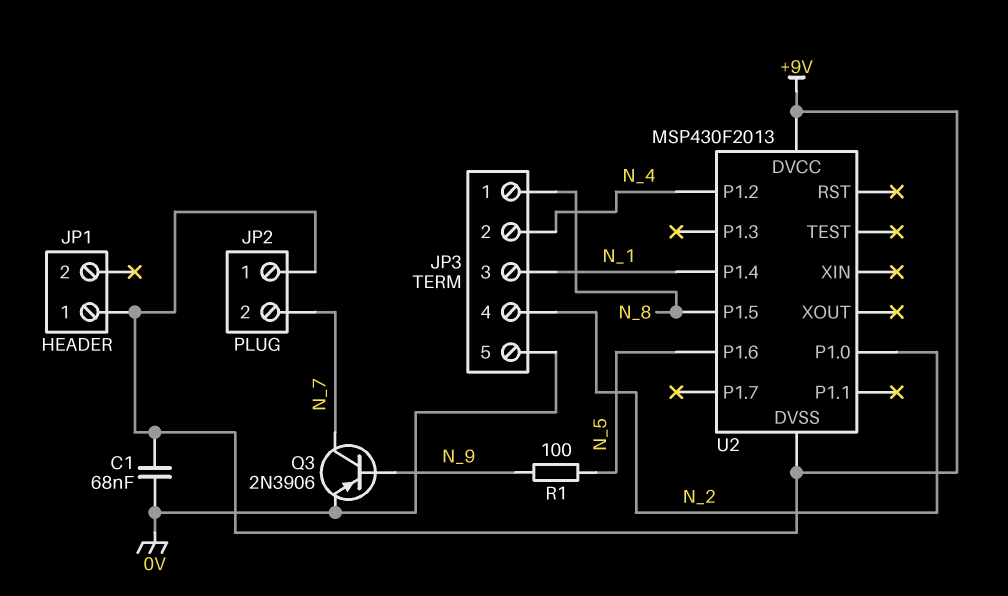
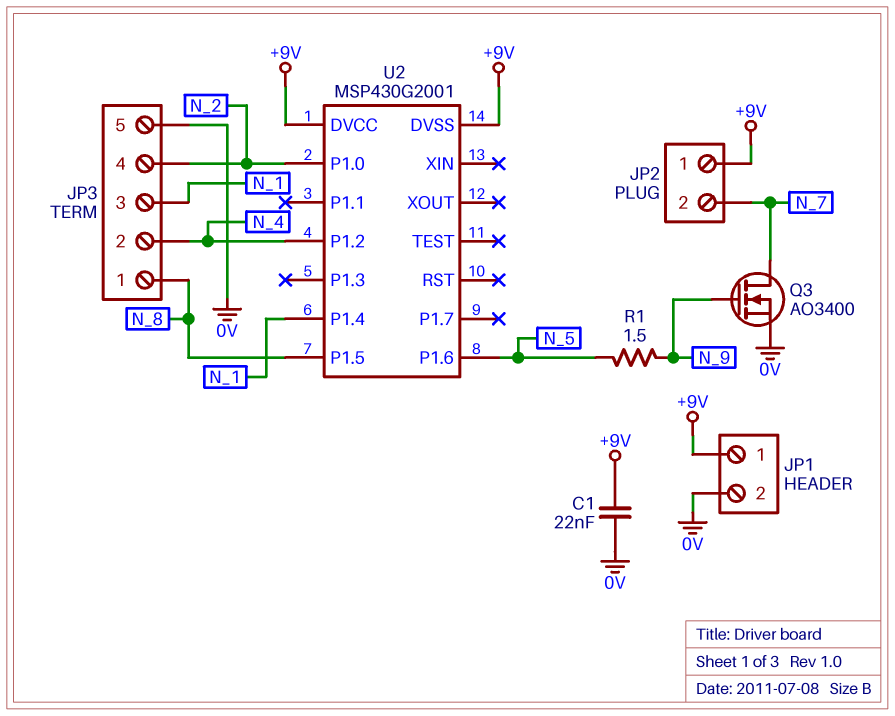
C1: 68nF (+9V, 0V) -> 22nF (+9V, 0V)
JP1 pin 2: none -> 0V
Q3: PNP 2N3906 (B N_9, C N_7, E 0V) -> NMOS AO3400 (G N_9, D N_7, S 0V)
R1: 100 (N_5, N_9) -> 1.5 (N_5, N_9)
U2: MSP430F2013 -> MSP430G2001

